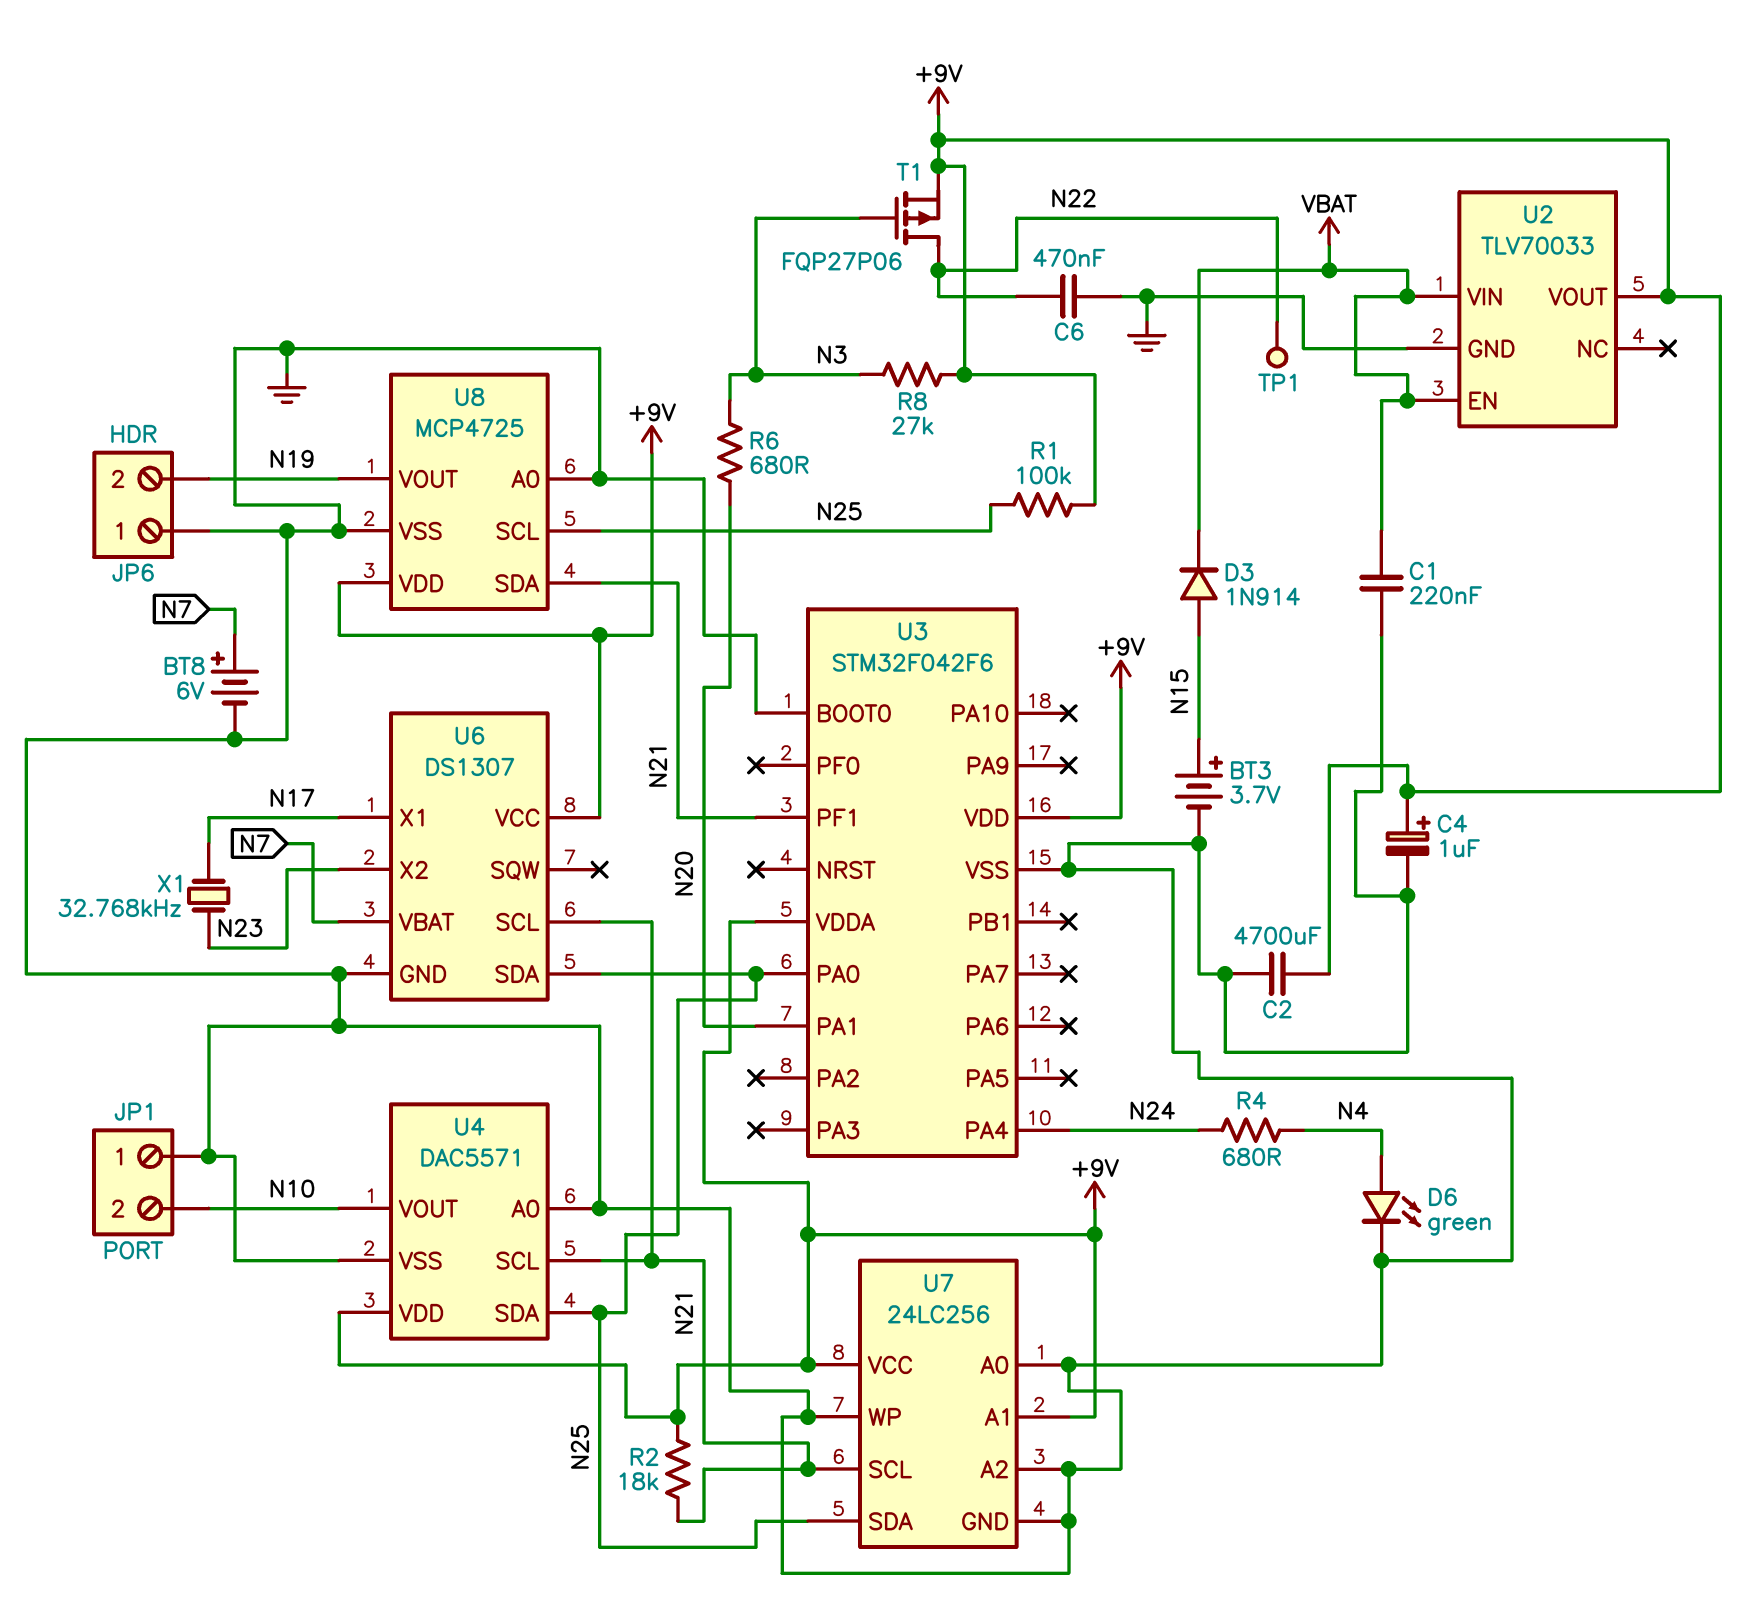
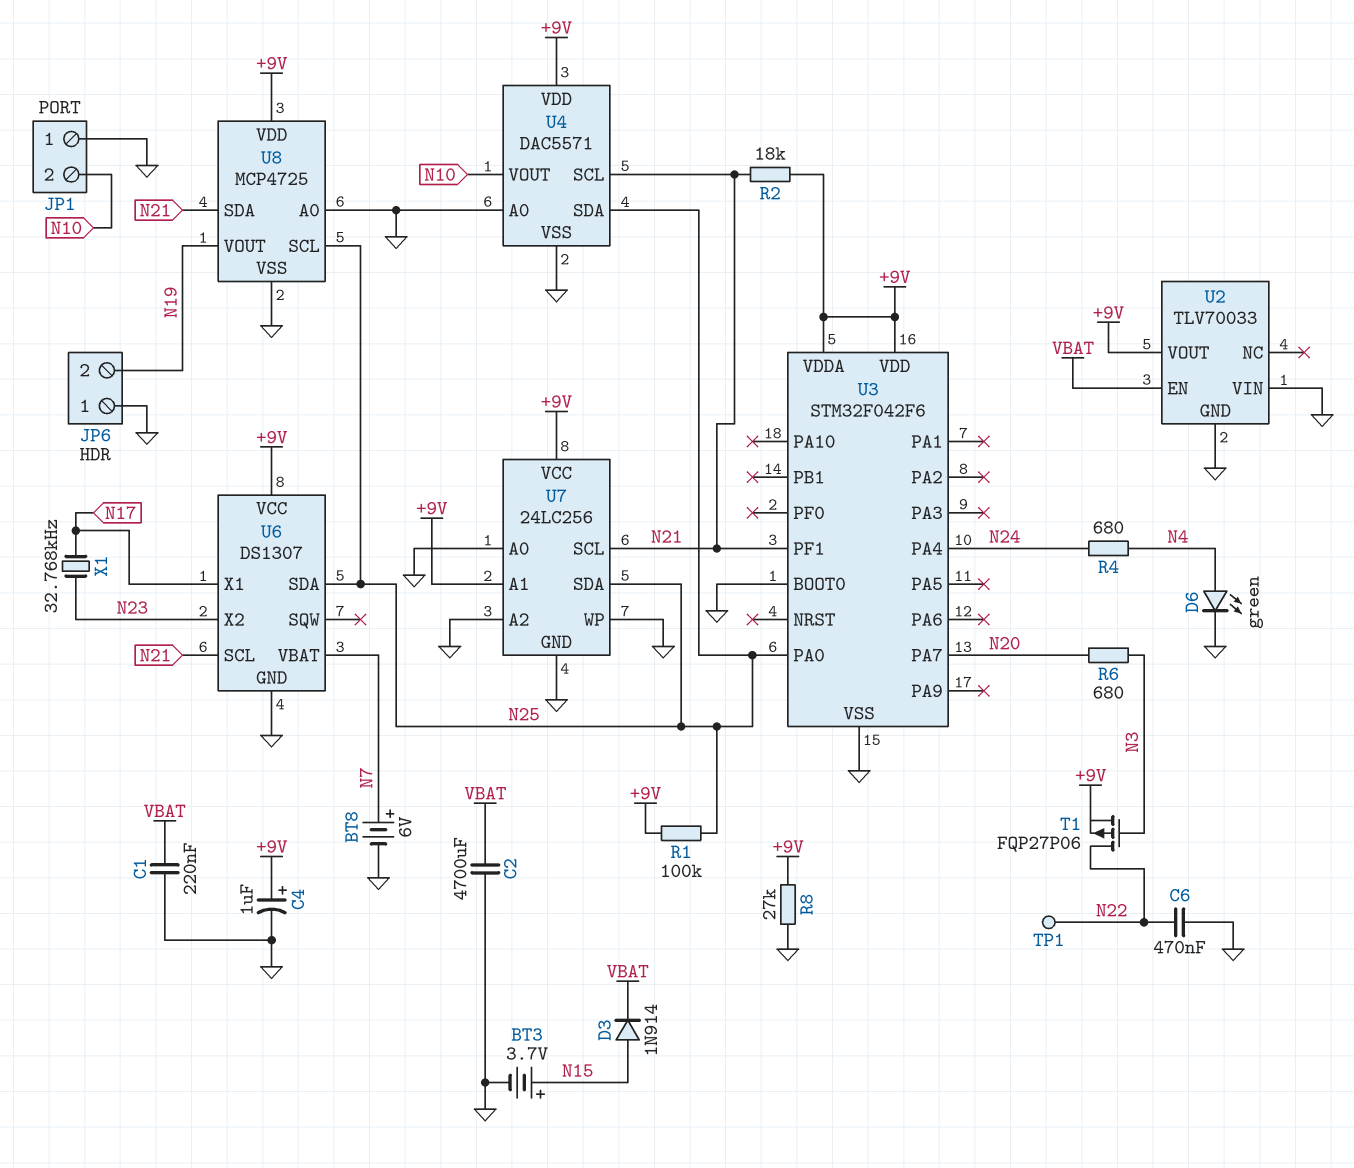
C2: 4700uF (+9V, GND) -> 4700uF (GND, VBAT)
R8: 27k (+9V, N3) -> 27k (+9V, GND)
U2 pin VIN: VBAT -> GND
U3 pin PA1: N20 -> none
U3 pin PA7: none -> N20

